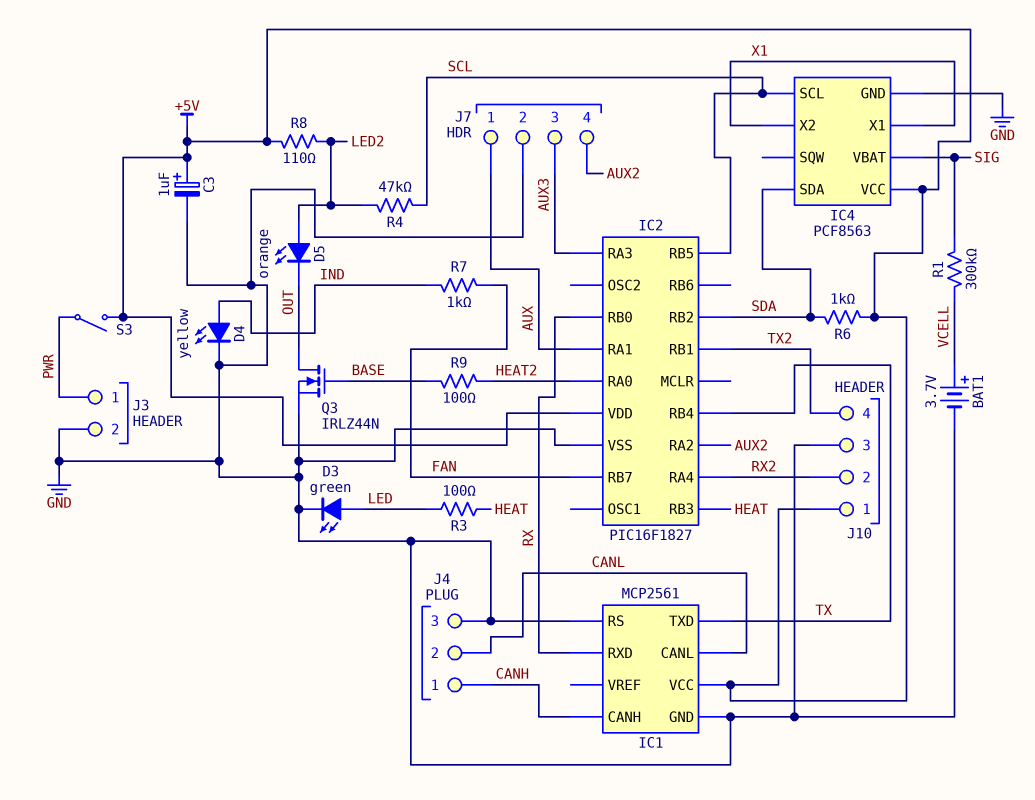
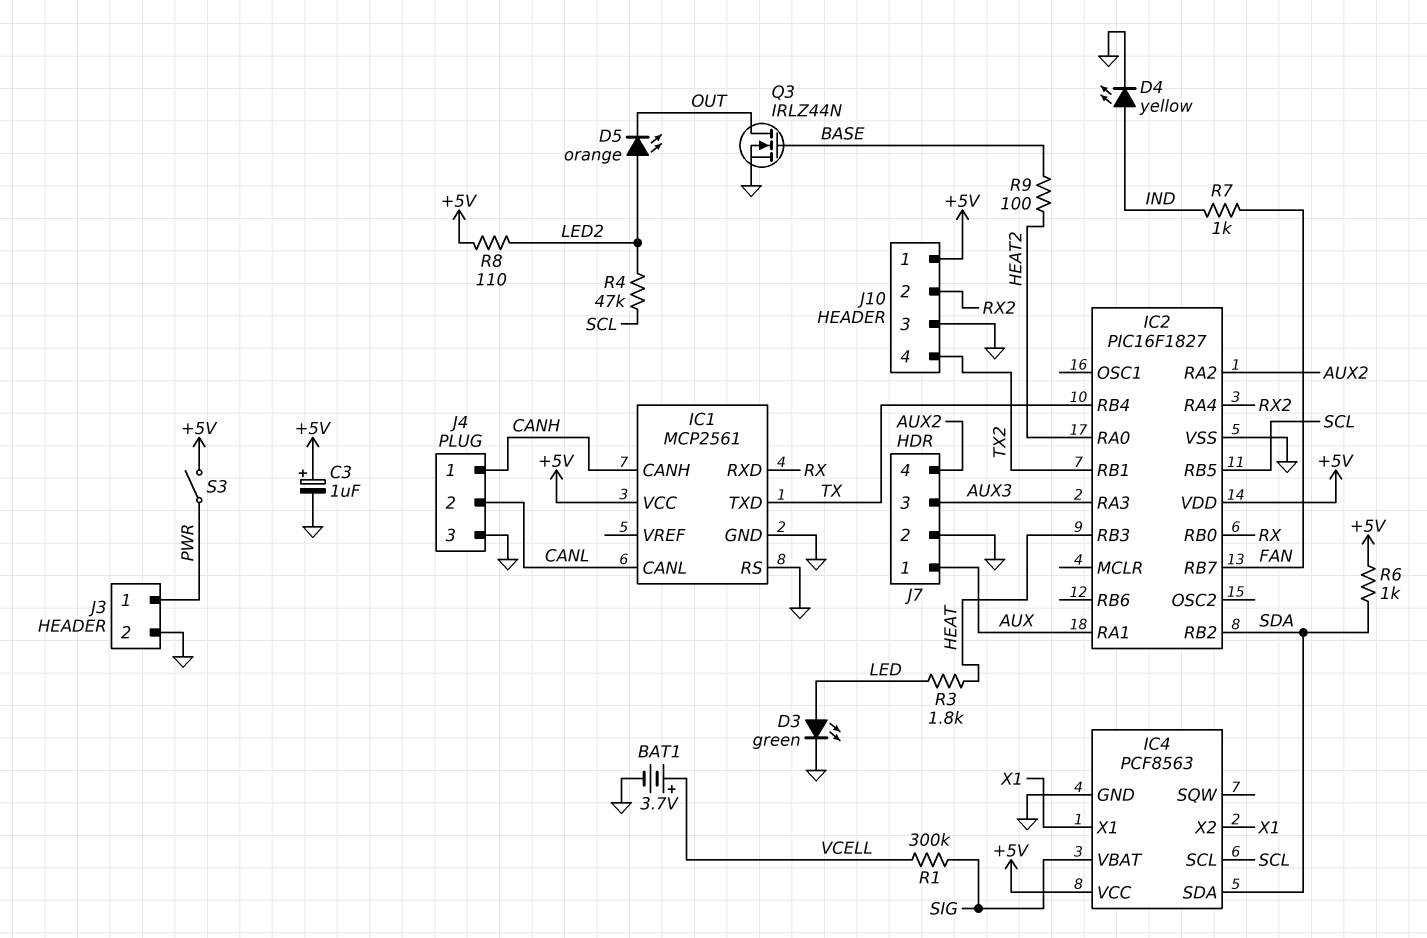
R3: 100 (HEAT, LED) -> 1.8k (HEAT, LED)

